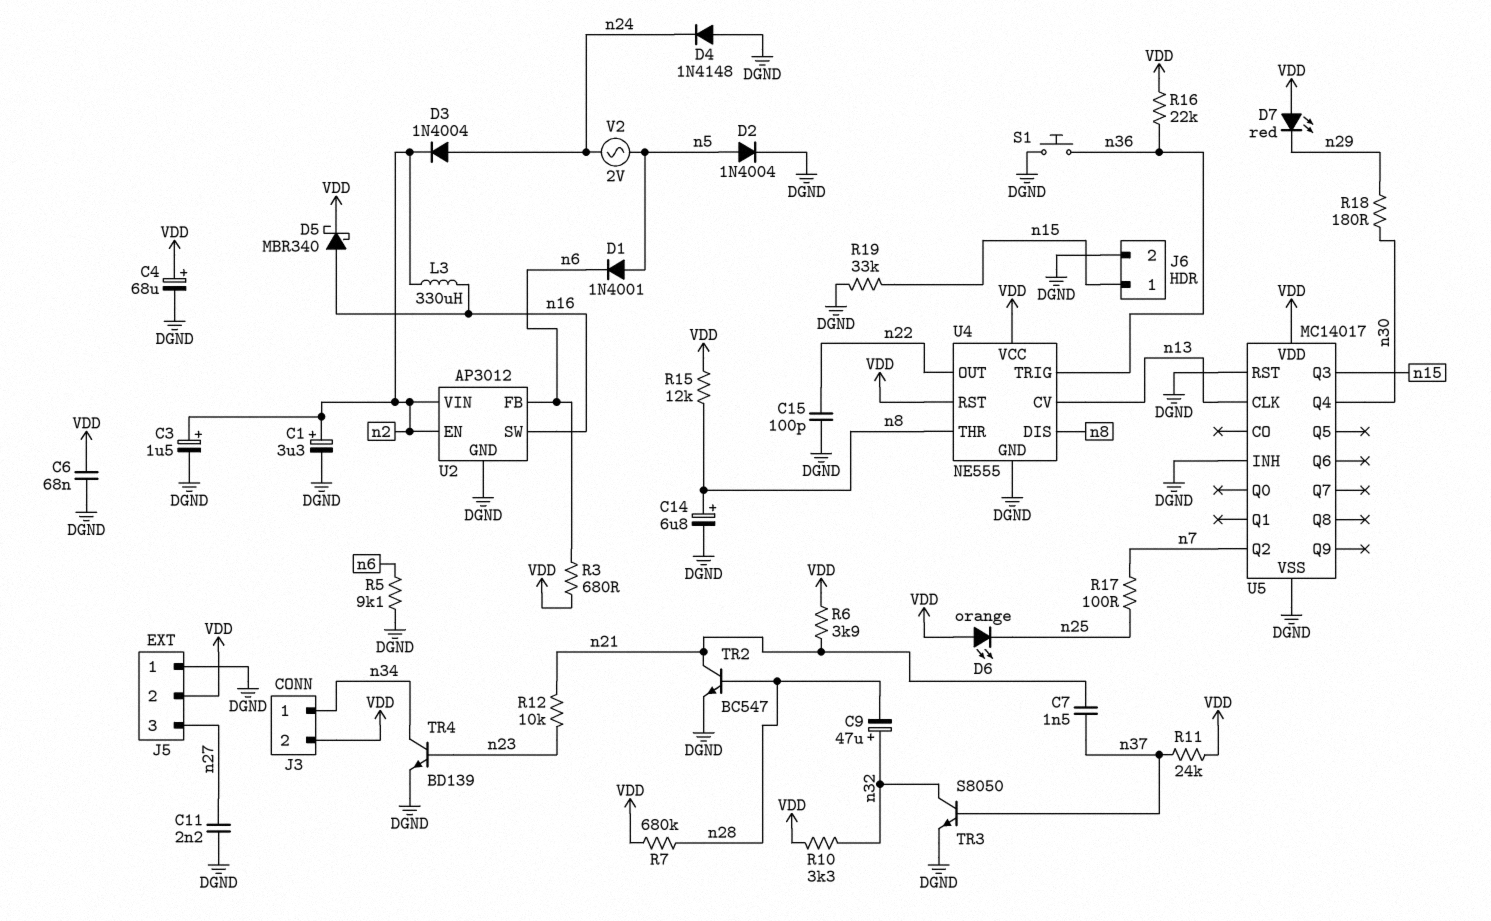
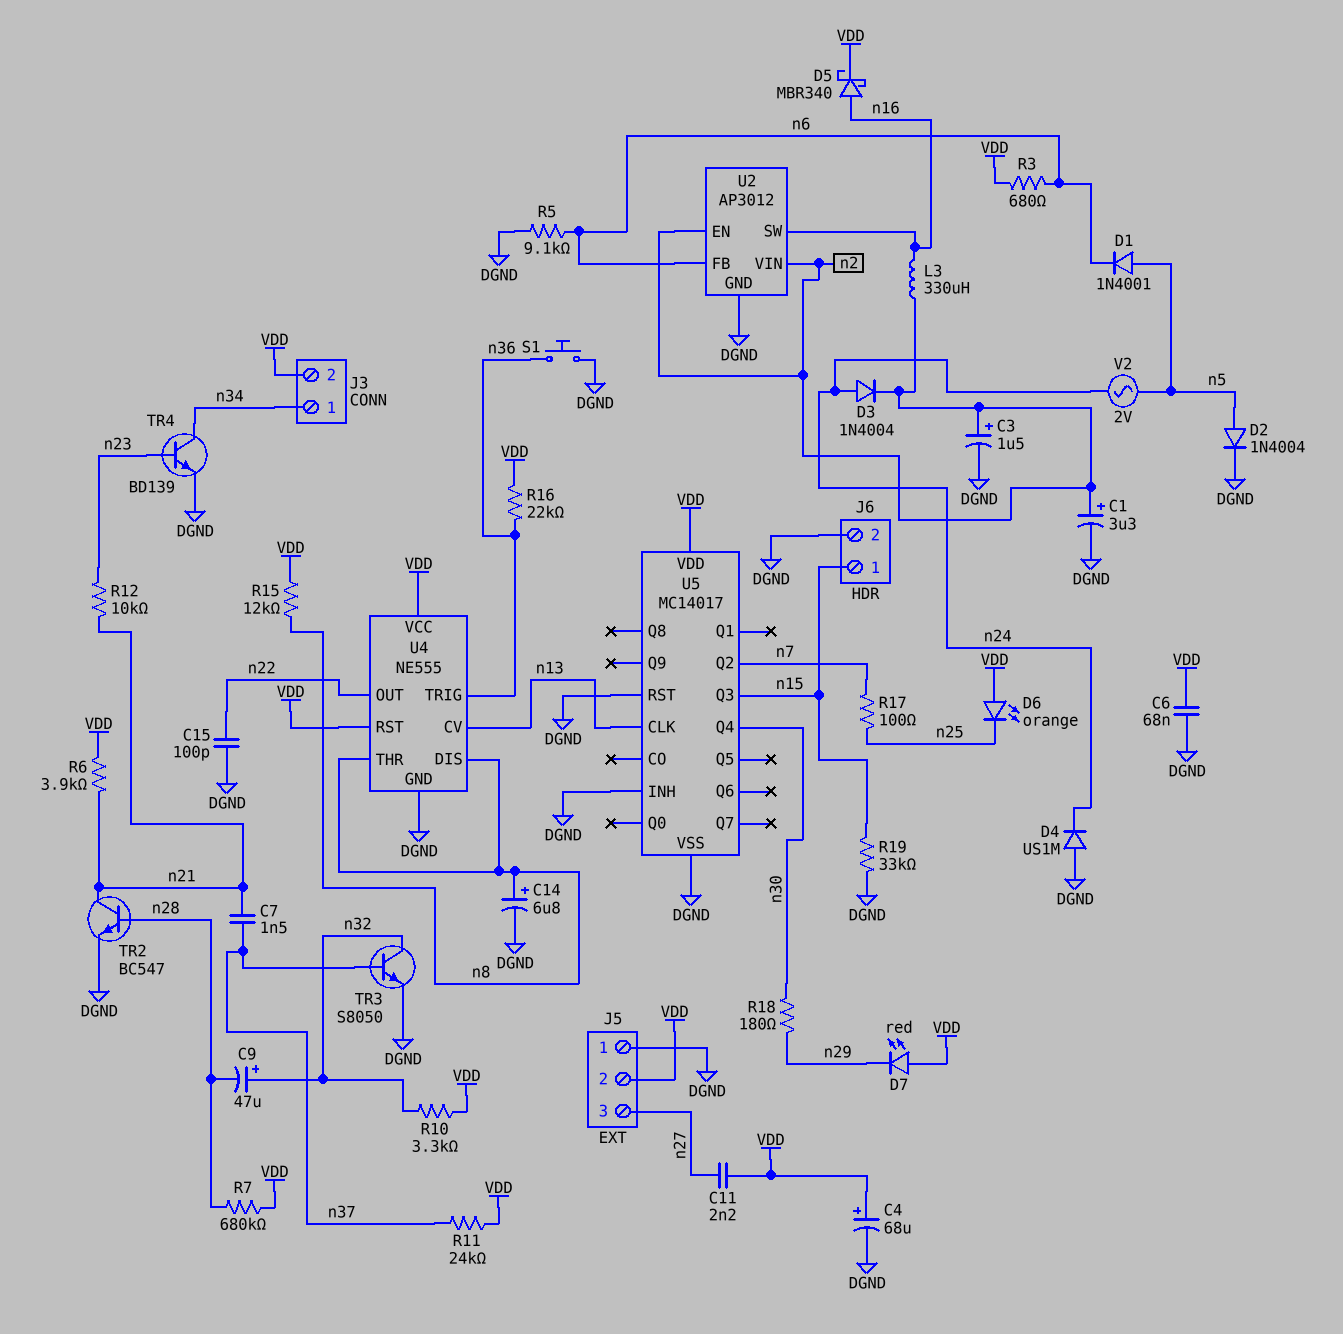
C11: 2.2nF (DGND, n27) -> 2.2nF (VDD, n27)
D4: diode 1N4148 (A DGND, K n24) -> diode US1M (A DGND, K n24)

